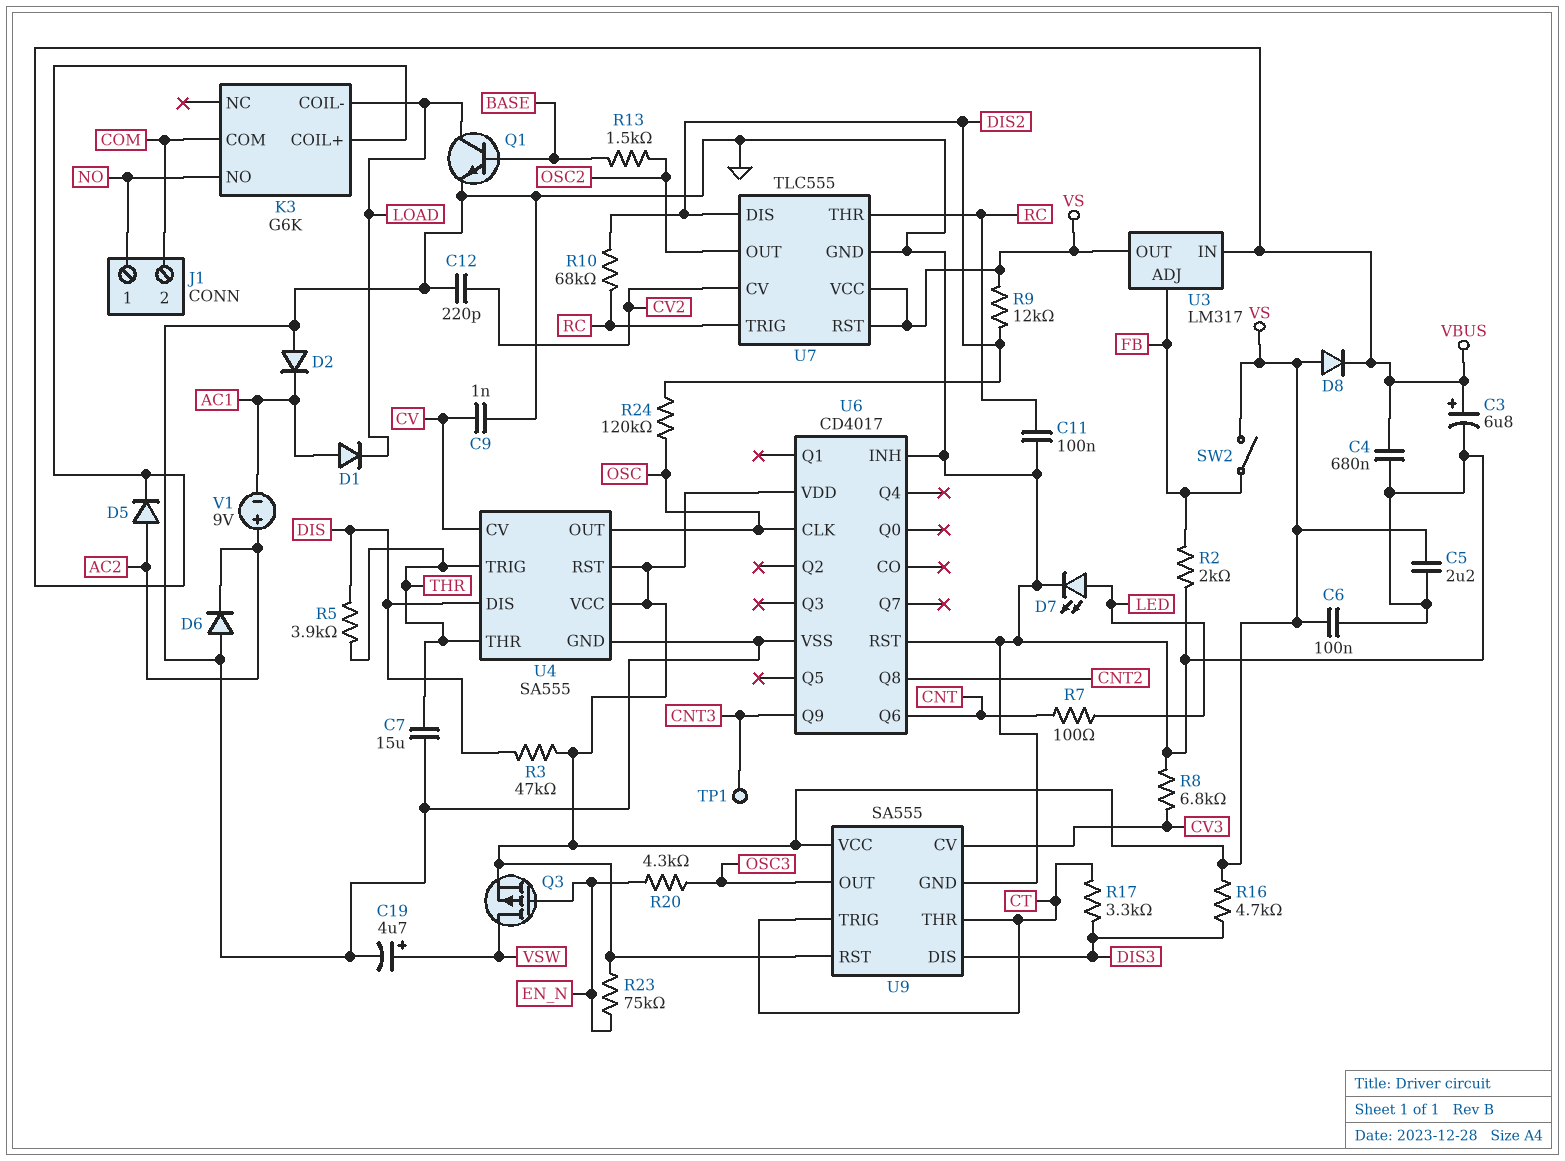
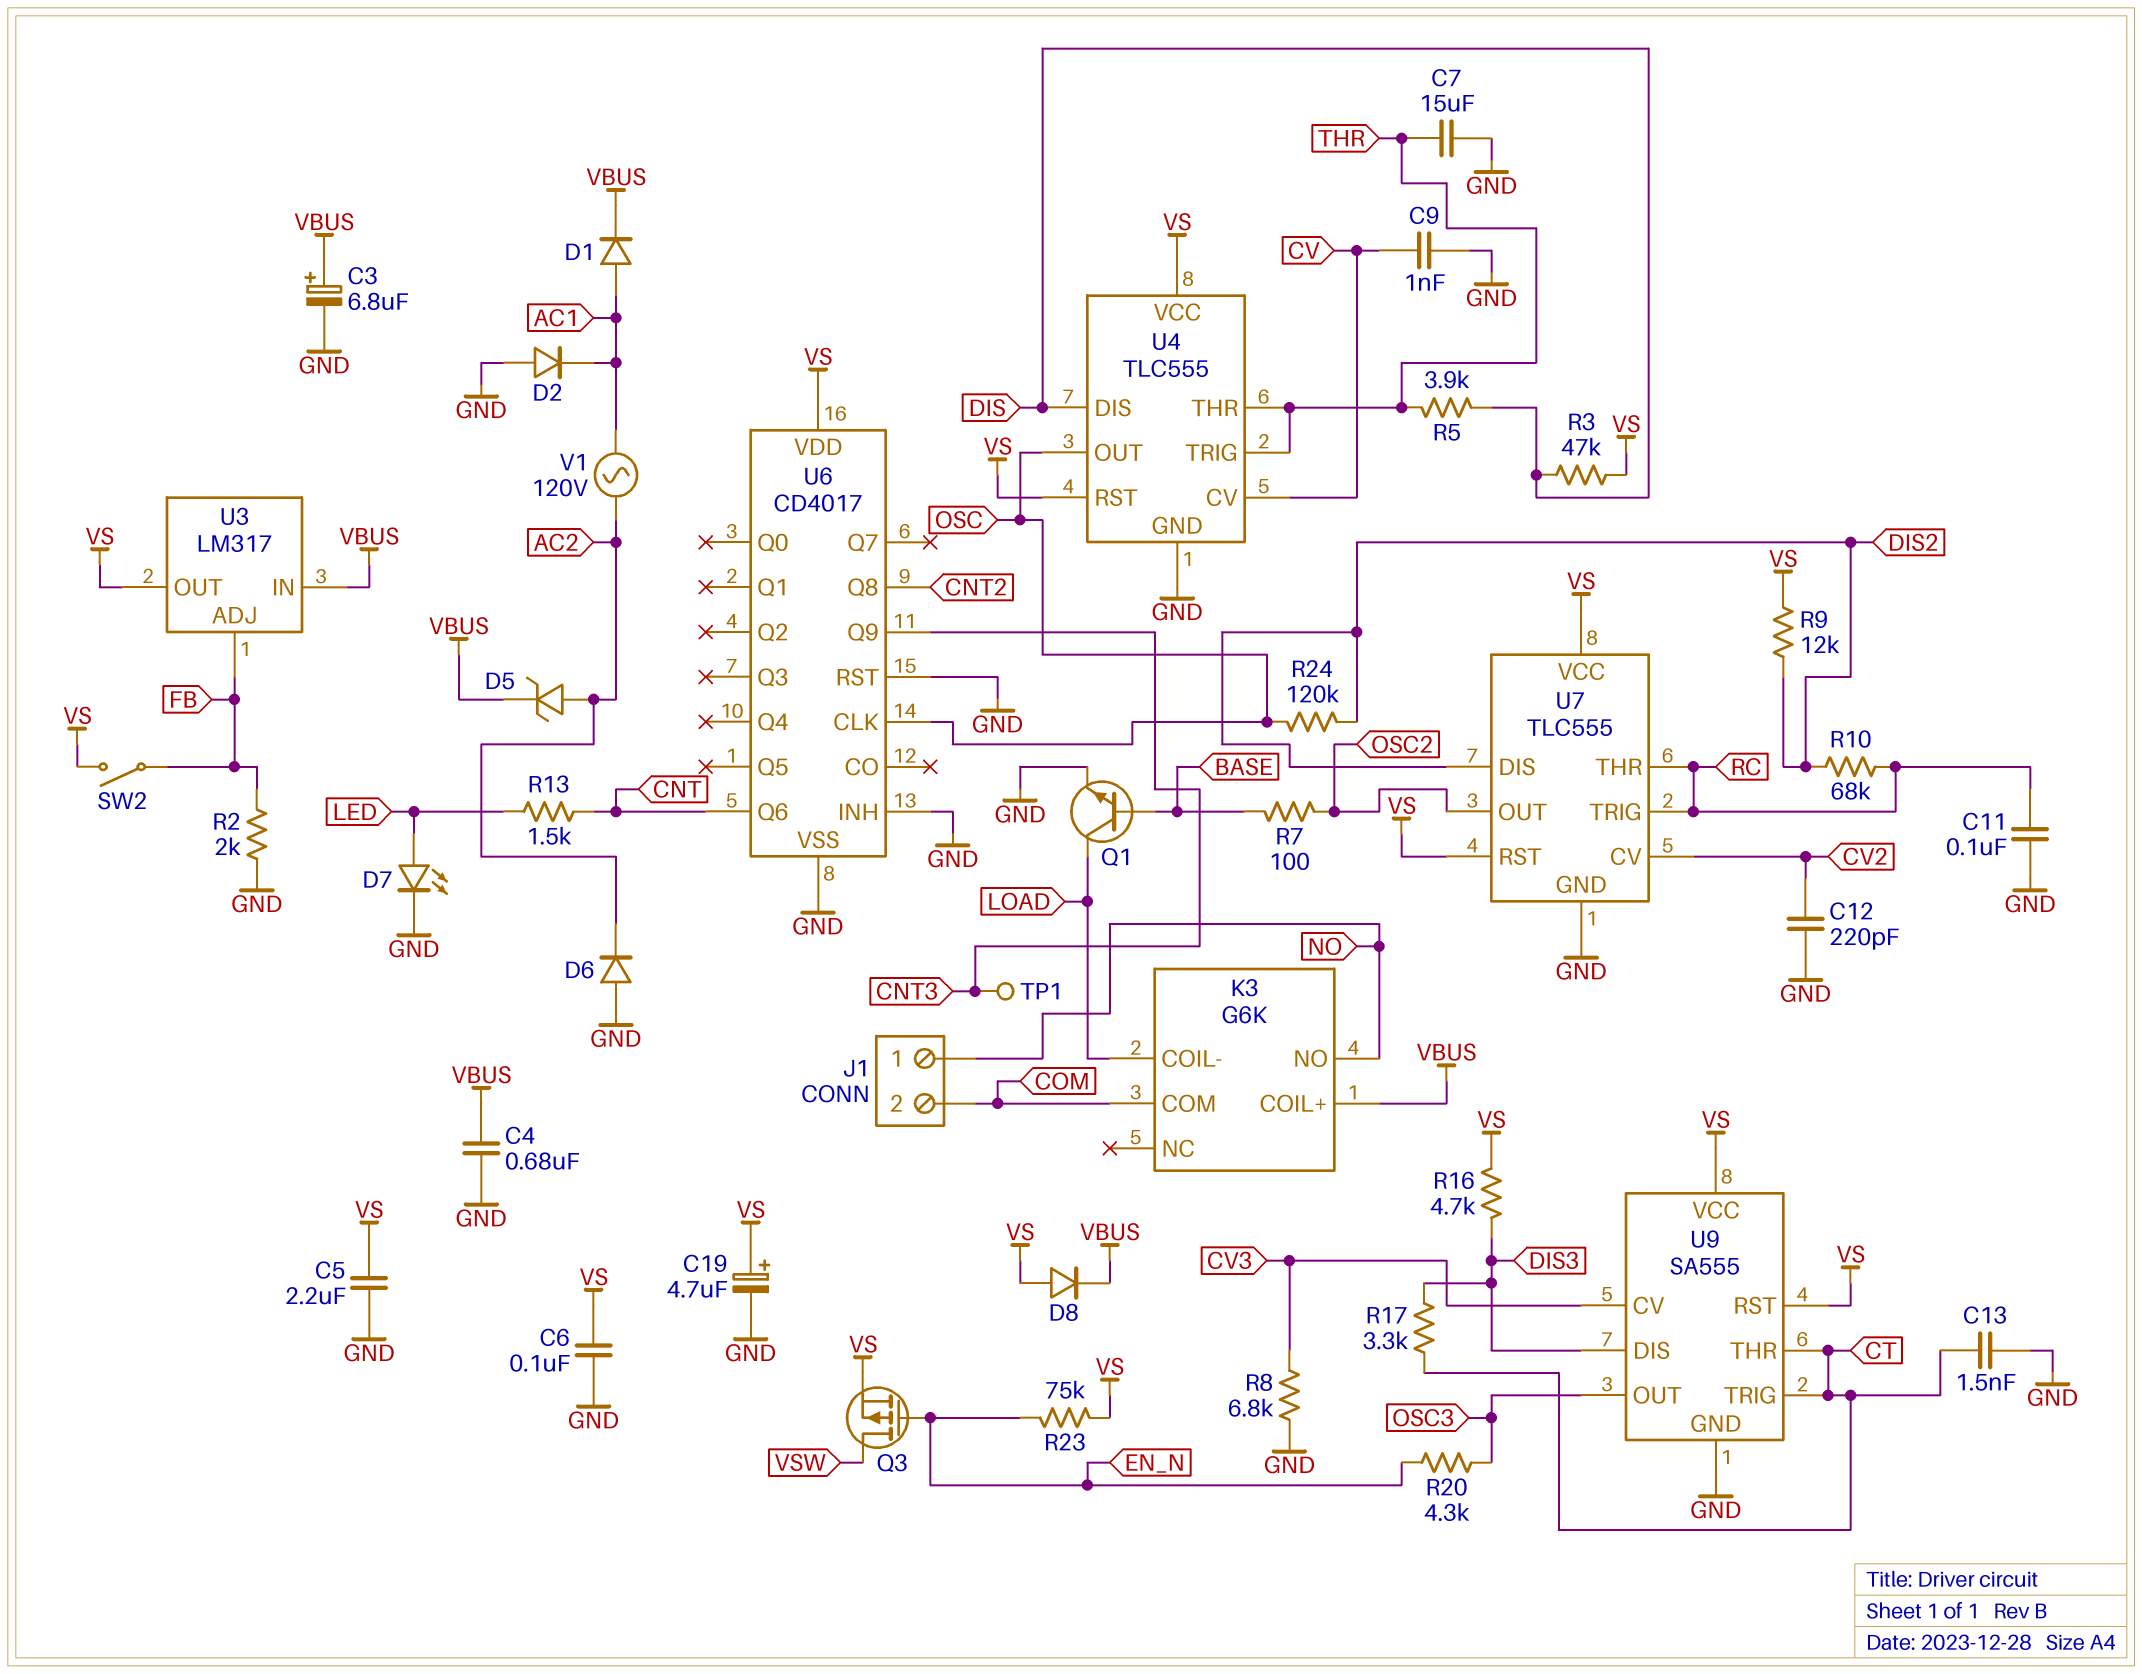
C13: none -> 1.5nF (CT, GND)
C19: 4.7uF (plus VSW, minus GND) -> 4.7uF (plus VS, minus GND)
D1: diode (A AC1, K LOAD) -> diode (A AC1, K VBUS)
D5: diode (A AC2, K VBUS) -> zener (A AC2, K VBUS)
R7: 100 (CNT, LED) -> 100 (BASE, OSC2)
R13: 1.5k (BASE, OSC2) -> 1.5k (CNT, LED)
U4: SA555 -> TLC555
V1: 9V (plus AC2, minus AC1) -> AC 120V (AC1, AC2)

